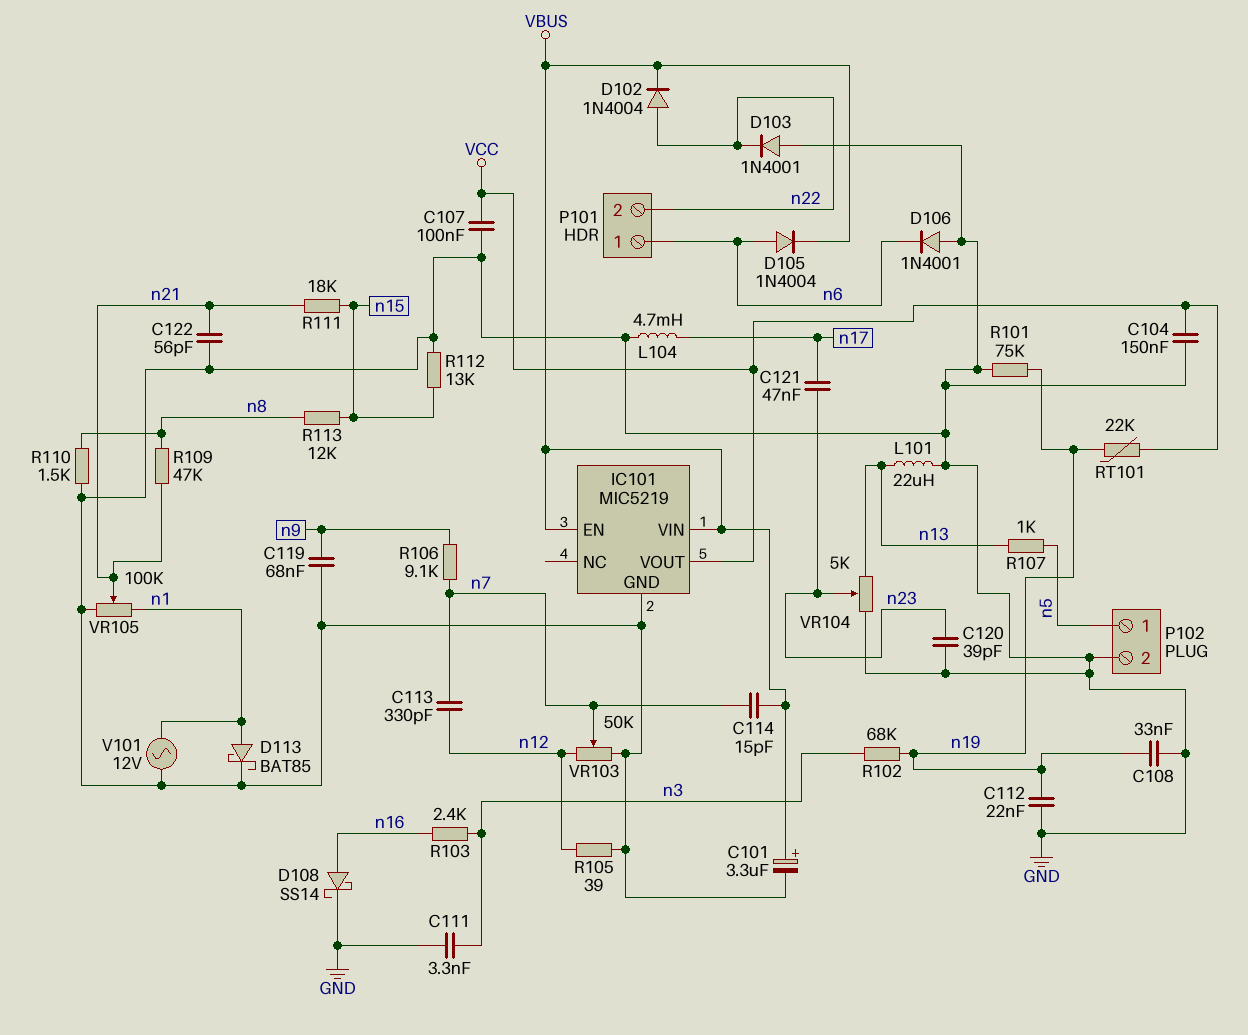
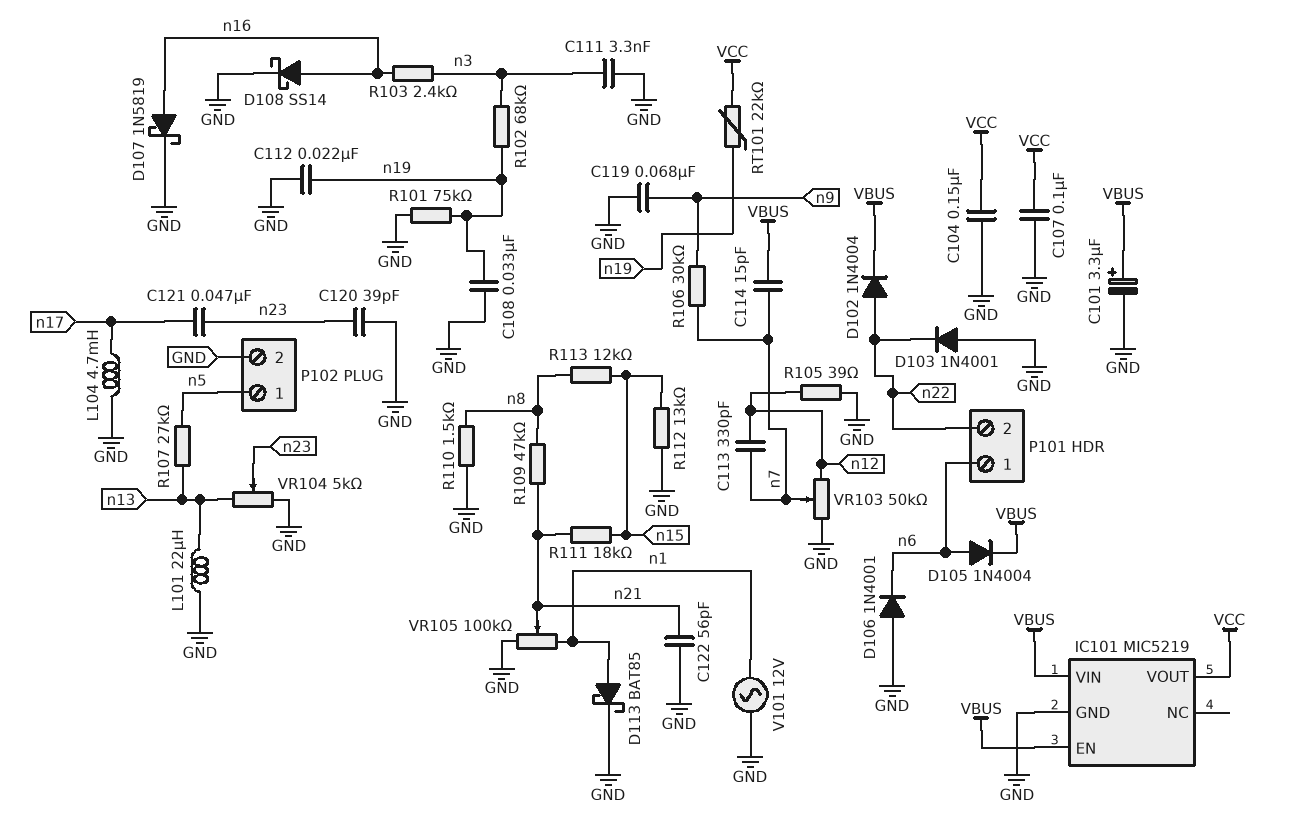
D107: none -> schottky 1N5819 (A n16, K GND)
R106: 9.1k (n7, n9) -> 30k (n7, n9)
R107: 1k (n5, n13) -> 27k (n5, n13)

